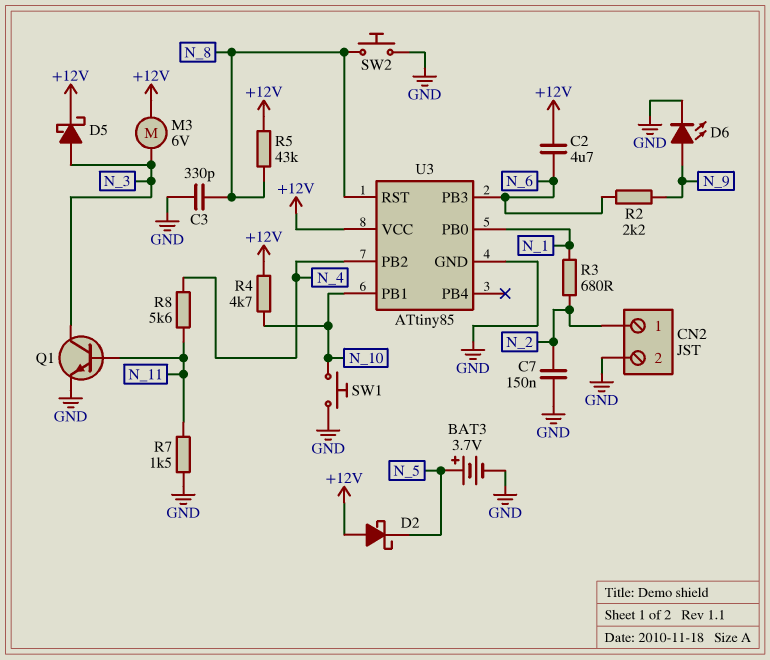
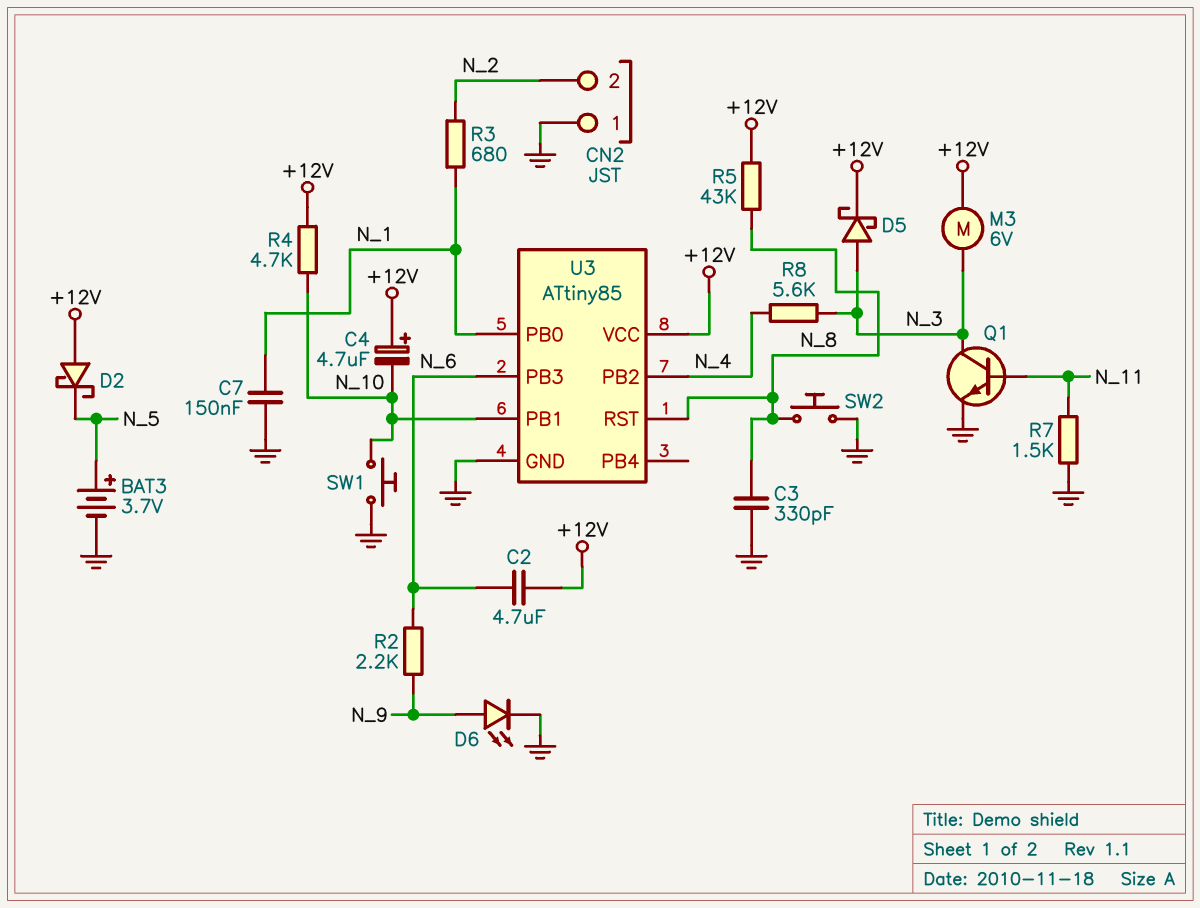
C4: none -> 4.7uF (plus +12V, minus N_10)
C7: 150nF (GND, N_2) -> 150nF (GND, N_1)
CN2 pin 1: N_2 -> GND
CN2 pin 2: GND -> N_2
R8: 5.6k (N_4, N_11) -> 5.6k (N_3, N_4)

